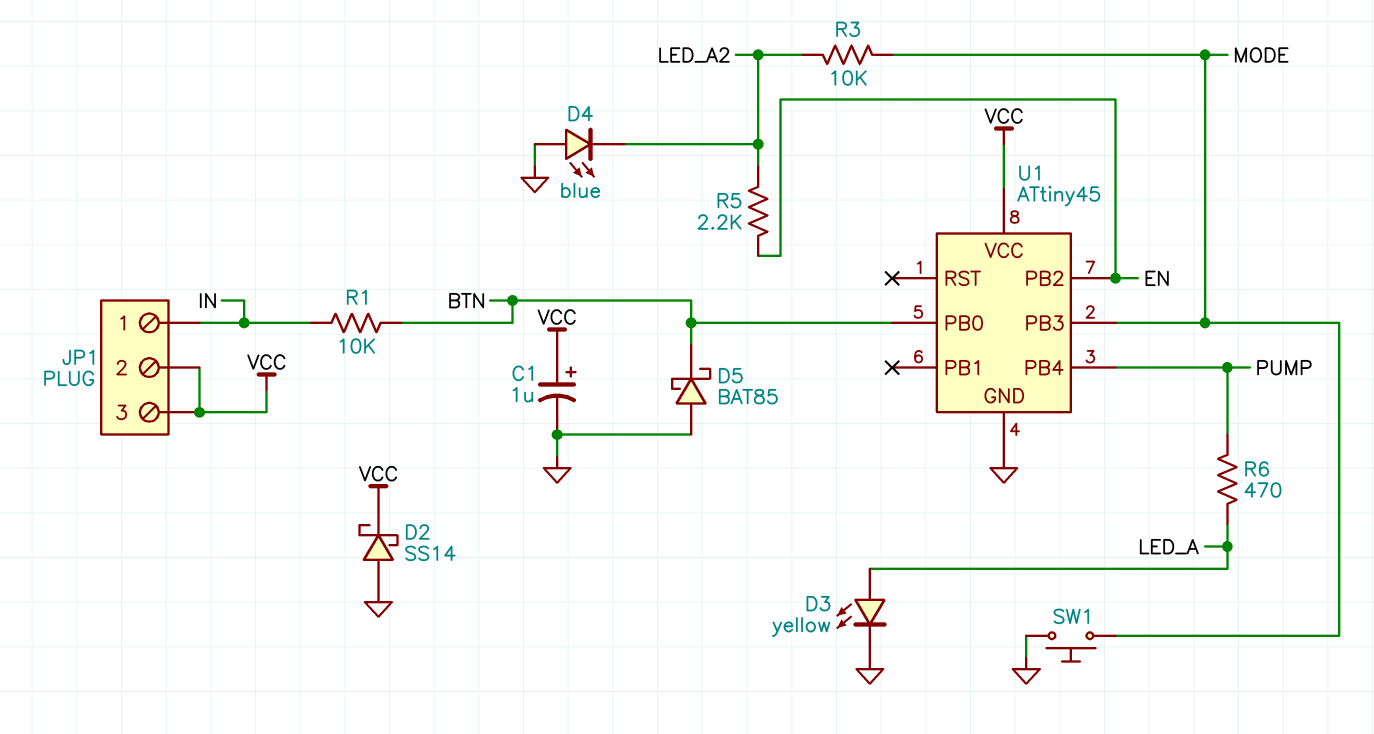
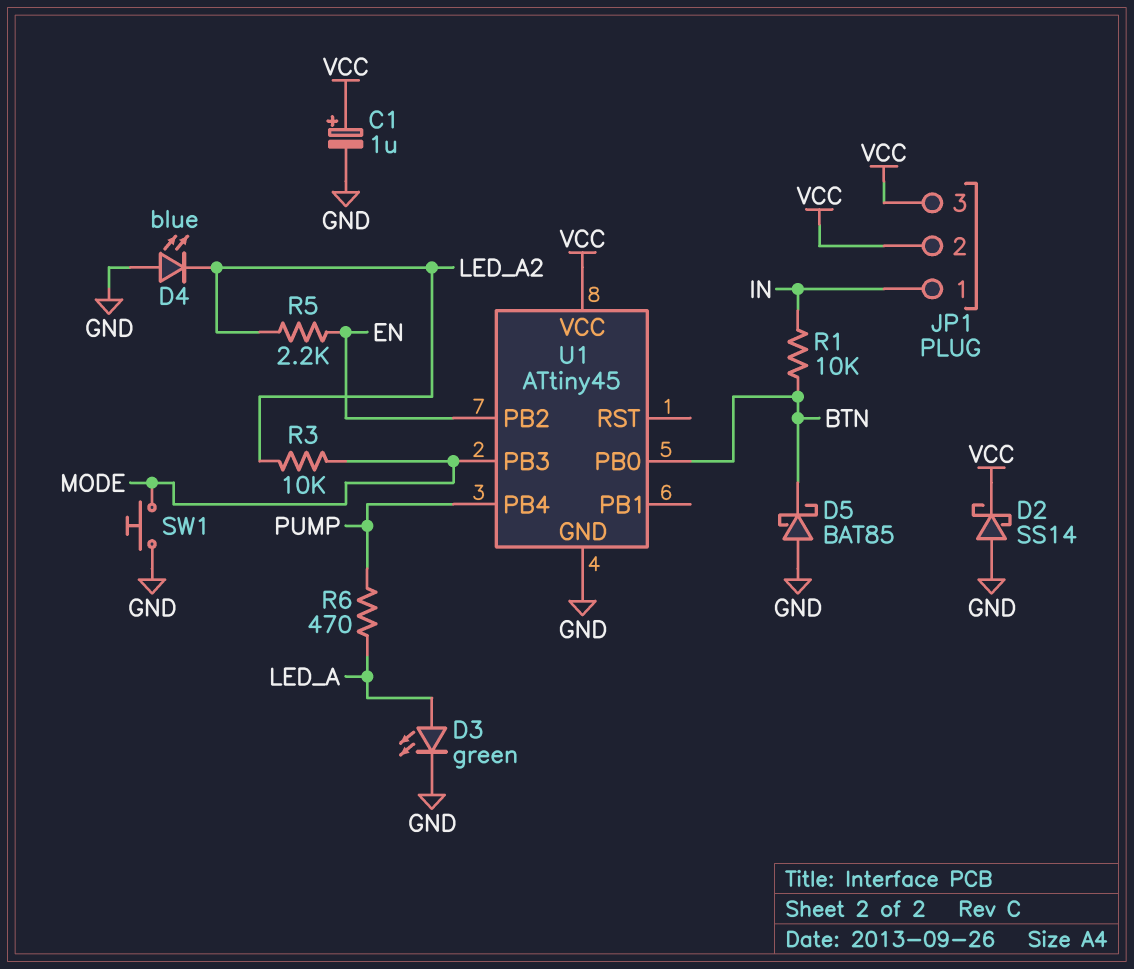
D3: LED yellow (A LED_A, K GND) -> LED green (A LED_A, K GND)

